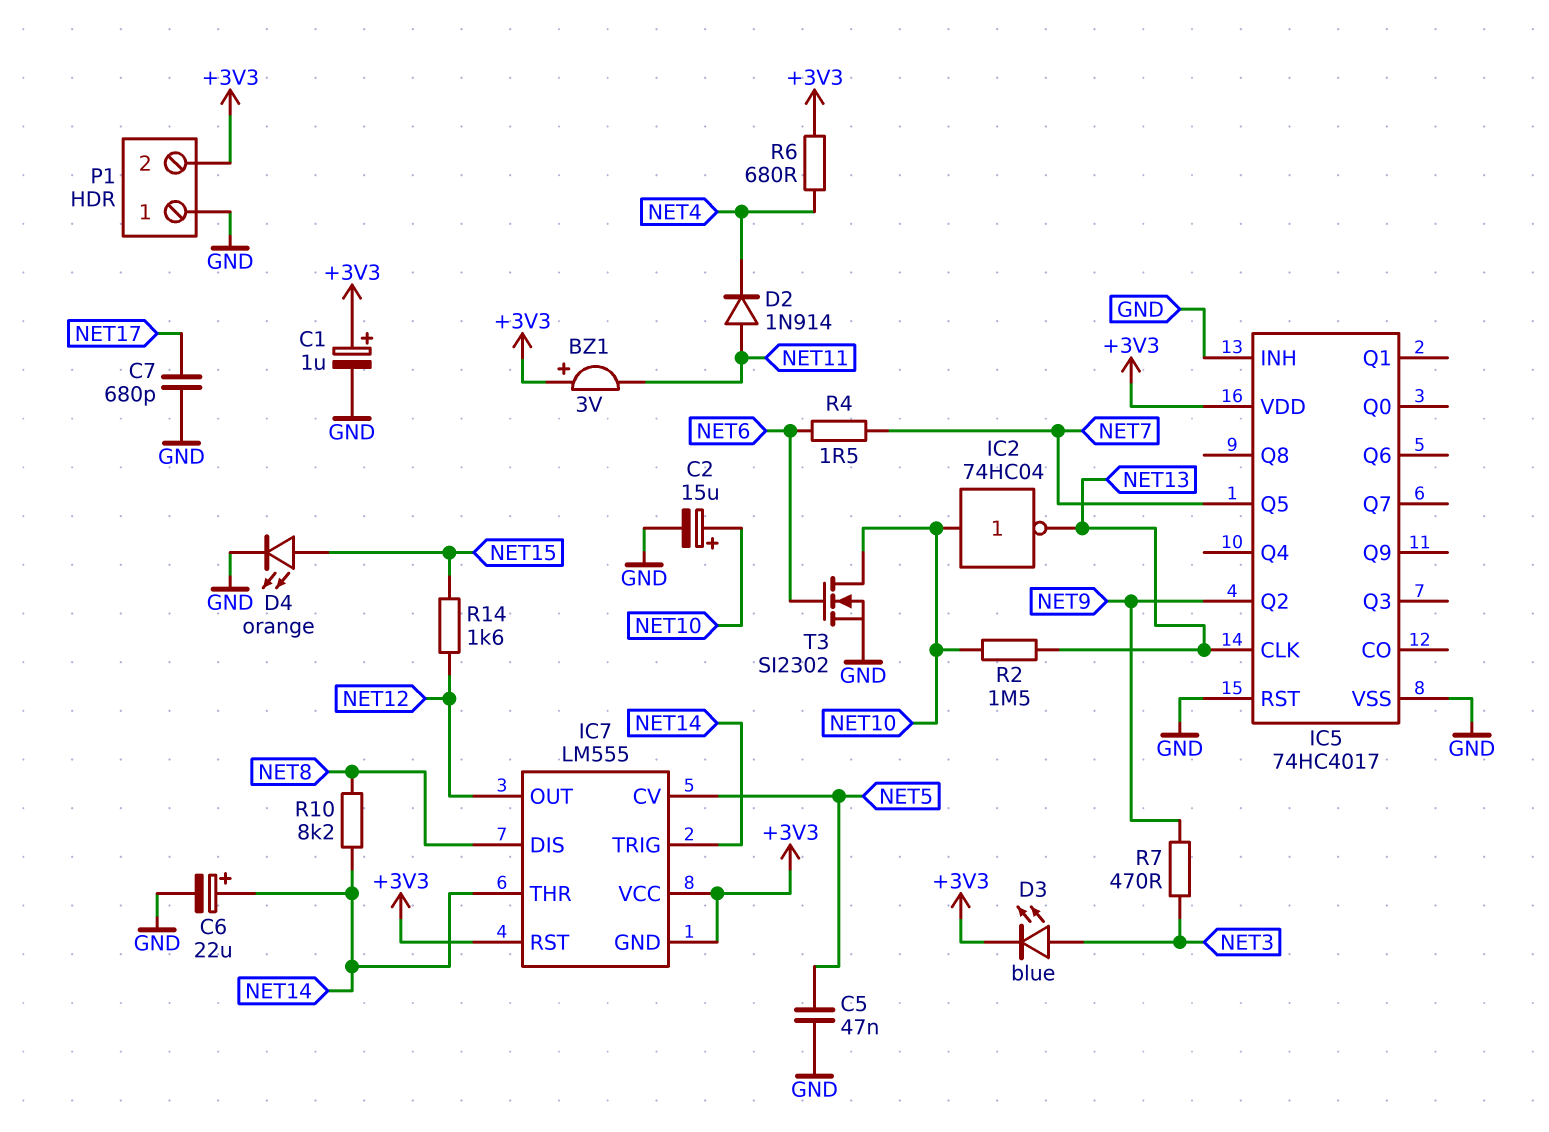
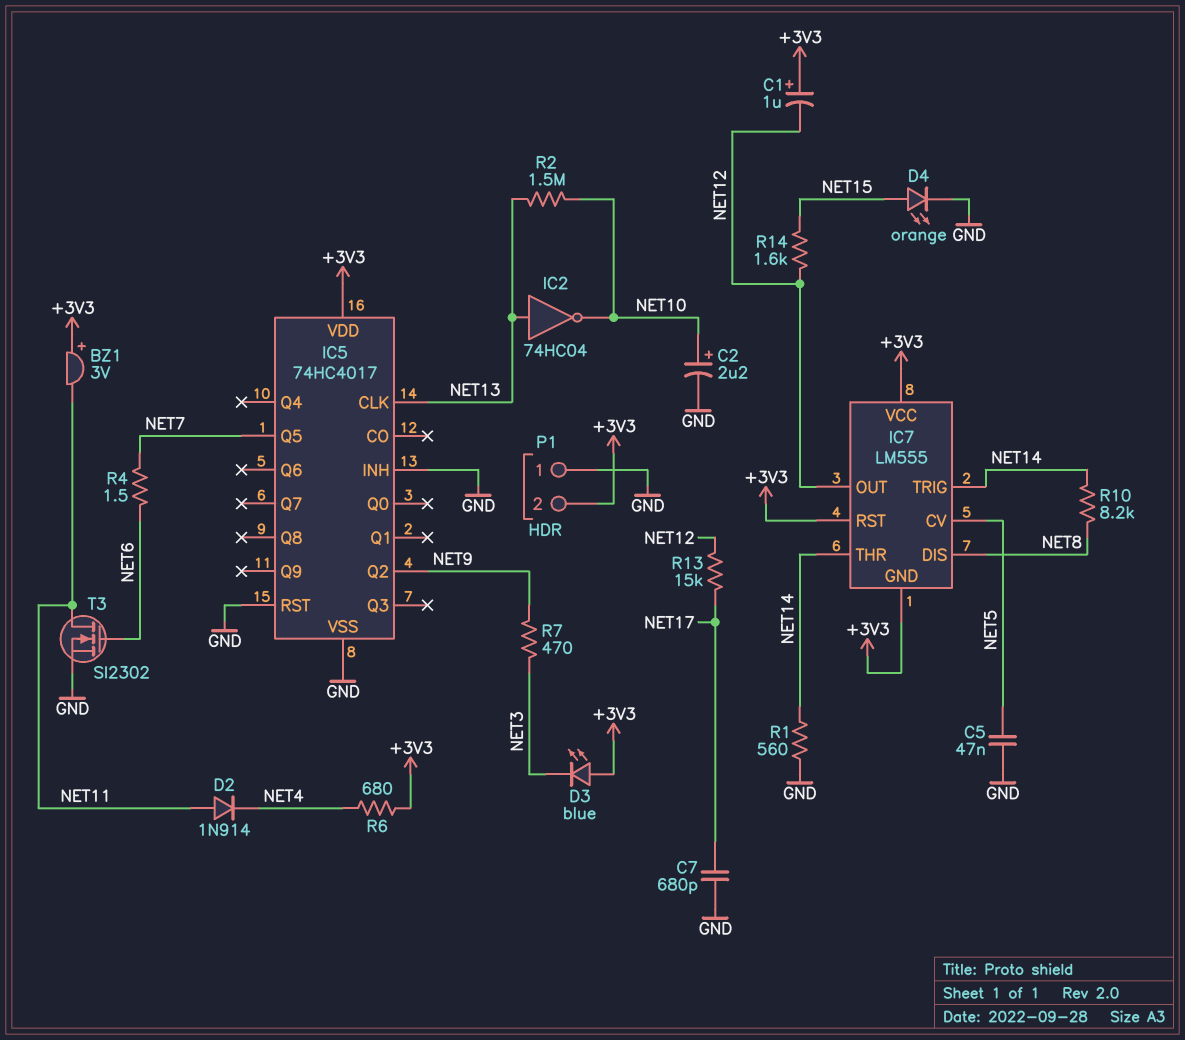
C1: 1uF (plus +3V3, minus GND) -> 1uF (plus +3V3, minus NET12)
C2: 15uF (plus NET10, minus GND) -> 2.2uF (plus NET10, minus GND)
C6: 22uF (plus NET14, minus GND) -> none
D3: LED blue (A NET3, K +3V3) -> LED blue (A +3V3, K NET3)
IC2: NOT 74HC04 (in NET10, out NET13) -> NOT 74HC04 (in NET13, out NET10)
R1: none -> 560 (GND, NET14)
R13: none -> 15k (NET12, NET17)
T3: NMOS SI2302 (G NET6, D NET10, S GND) -> NMOS SI2302 (G NET6, D NET11, S GND)

